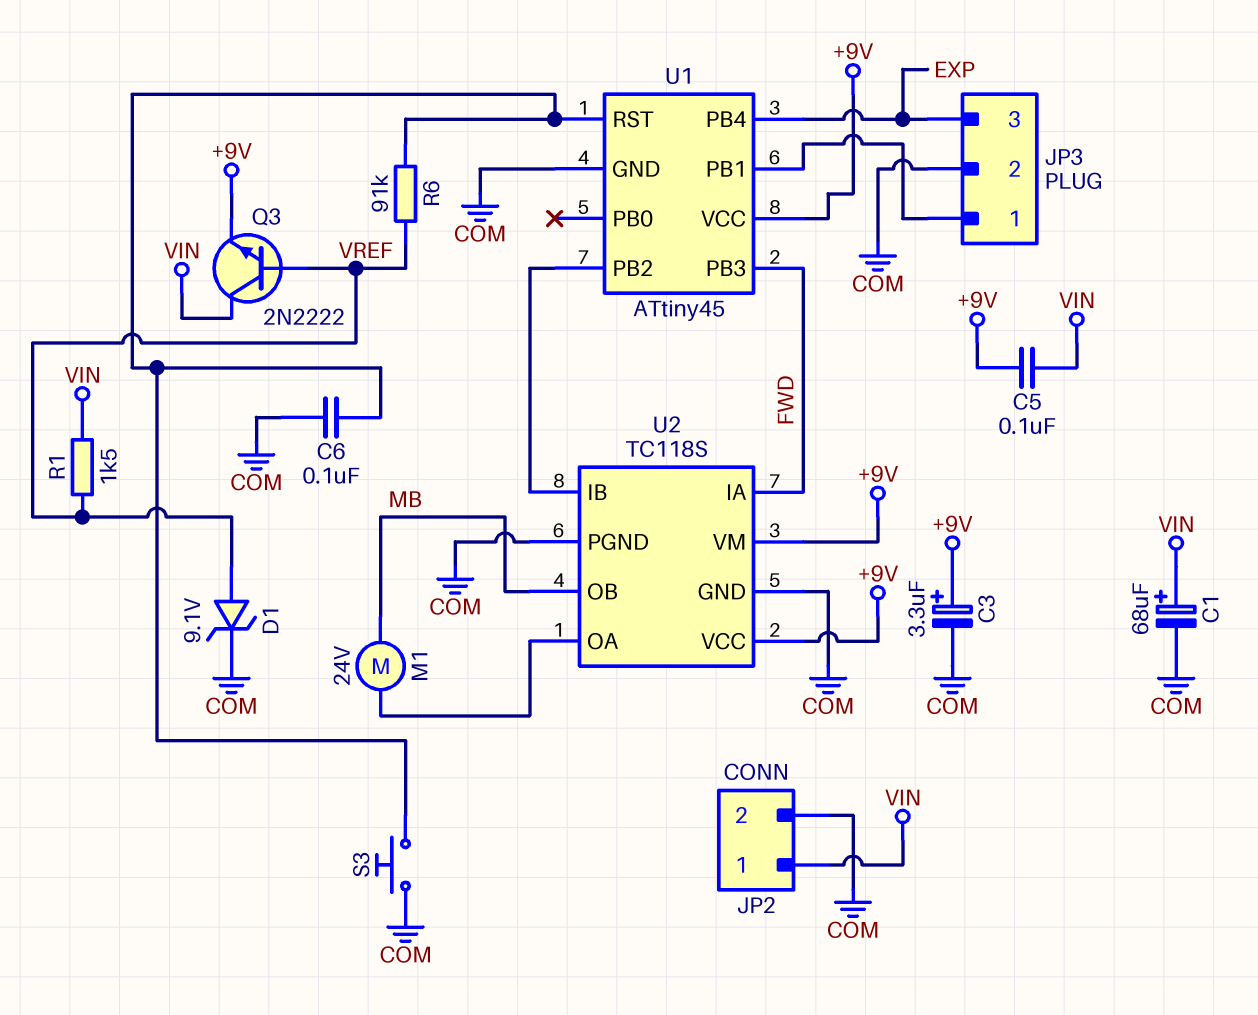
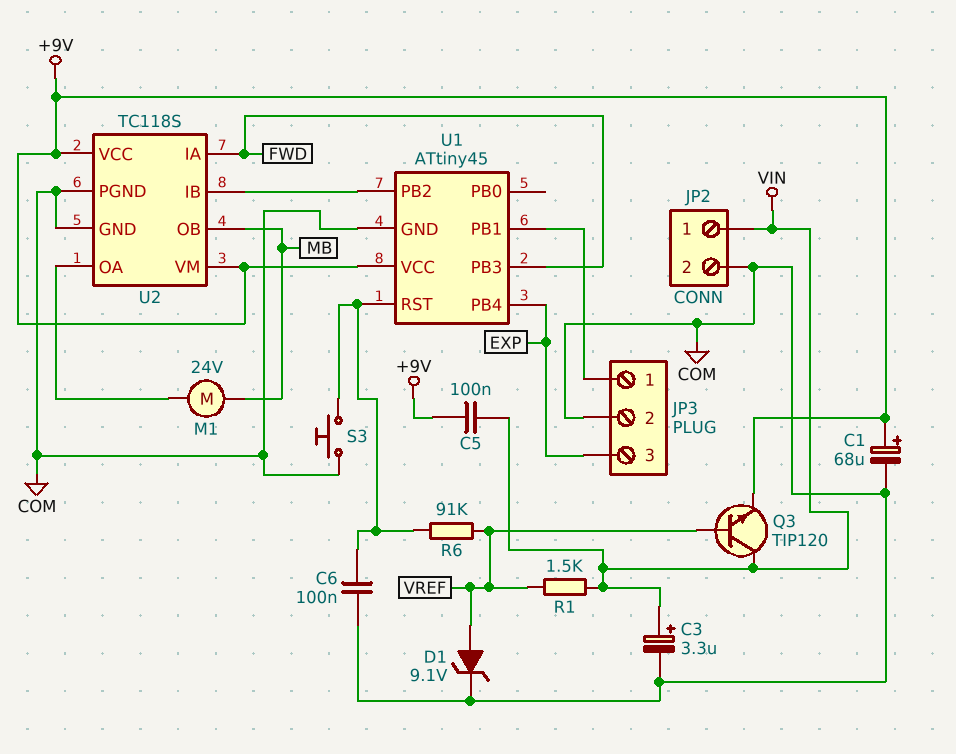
C1: 68uF (plus VIN, minus COM) -> 68uF (plus +9V, minus COM)
C3: 3.3uF (plus +9V, minus COM) -> 3.3uF (plus VIN, minus COM)
Q3: NPN 2N2222 (B VREF, C VIN, E +9V) -> NPN TIP120 (B VREF, C VIN, E +9V)

